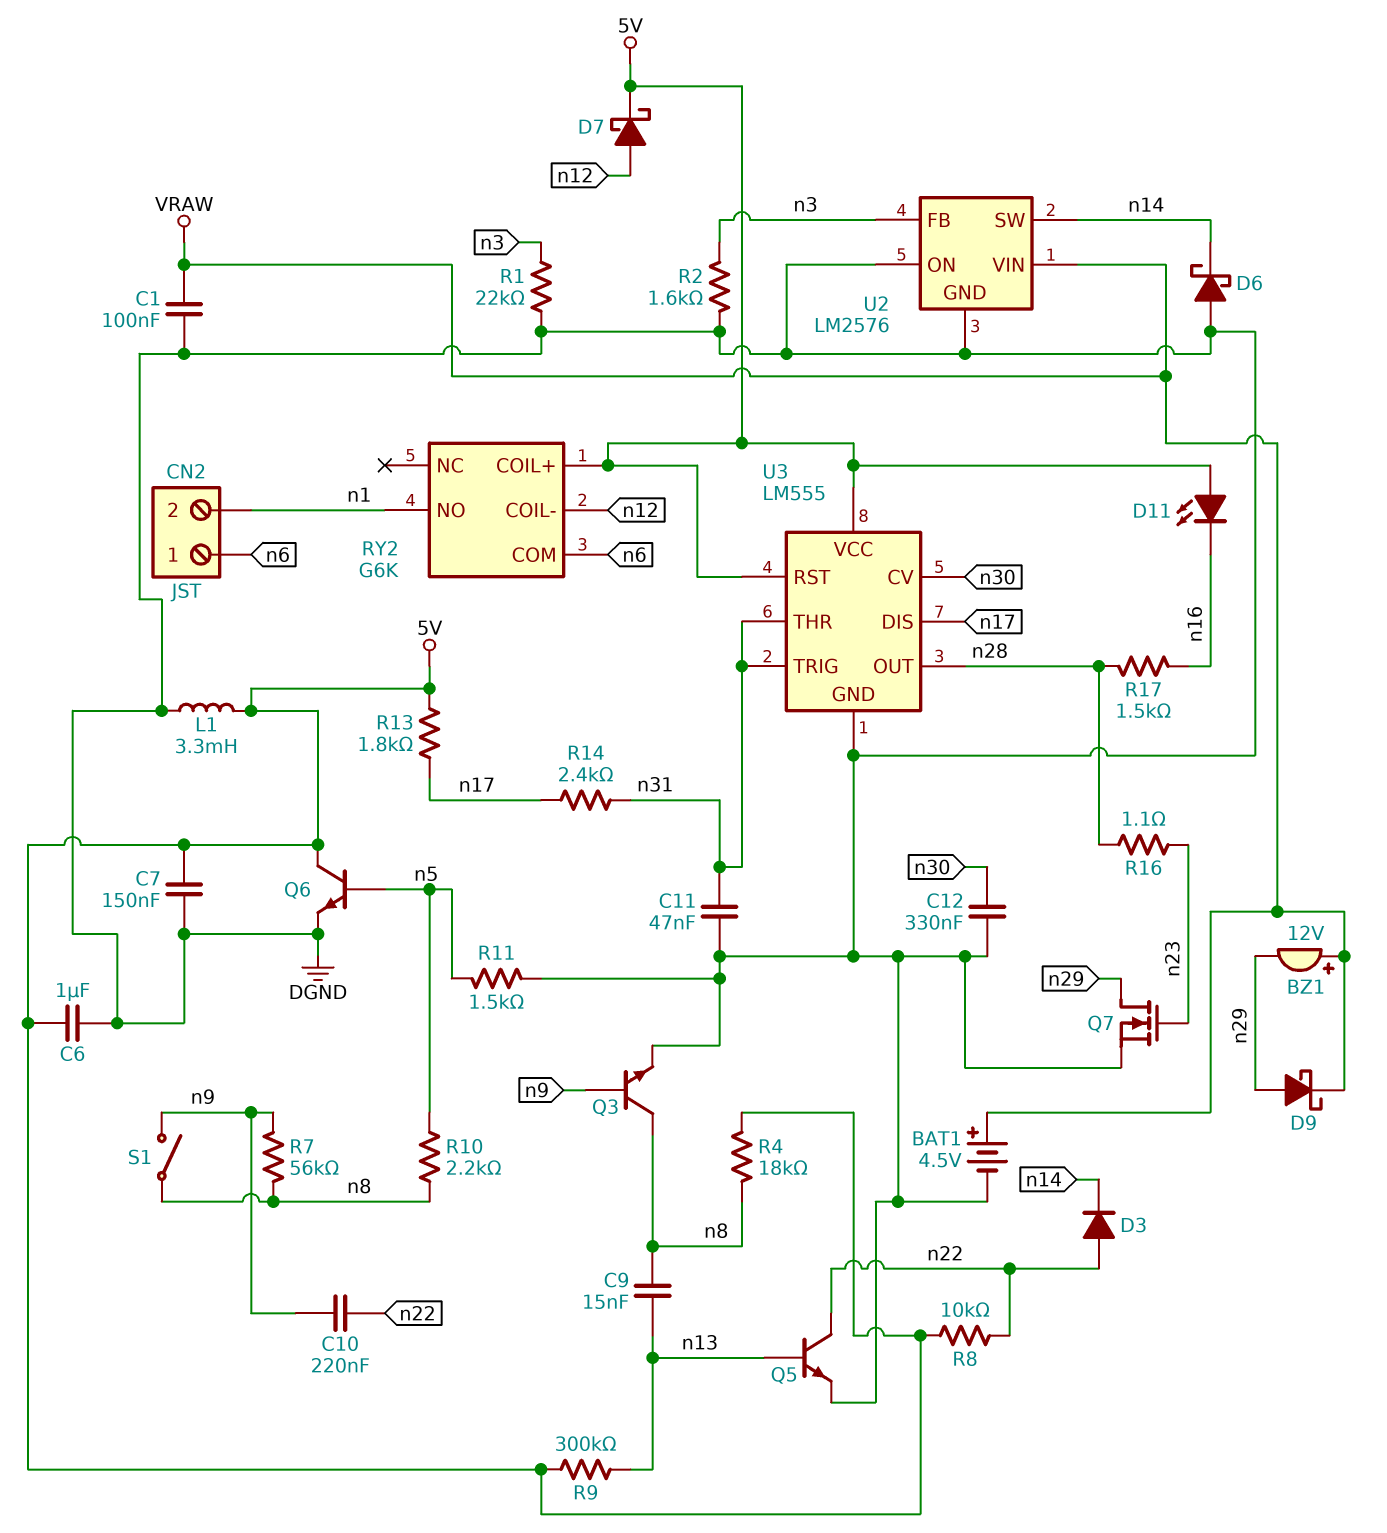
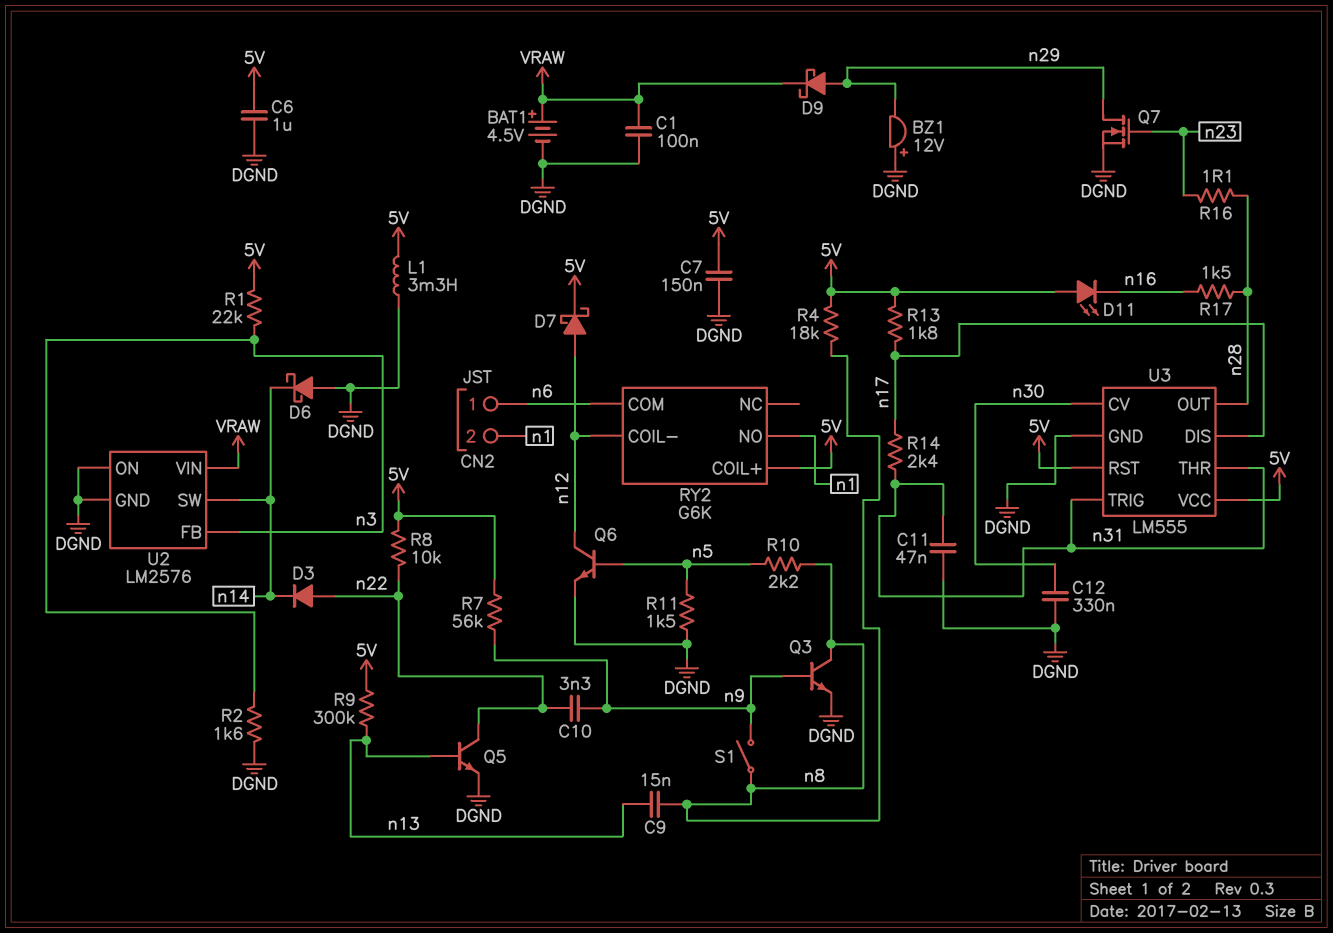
BZ1: buzzer 12V (plus VRAW, minus n29) -> buzzer 12V (plus DGND, minus n29)
C10: 220nF (n9, n22) -> 3.3nF (n9, n22)
Q6: NPN (B n5, C 5V, E DGND) -> NPN (B n5, C n12, E DGND)
R1: 22k (DGND, n3) -> 22k (5V, n3)
R7: 56k (n8, n9) -> 56k (5V, n9)

